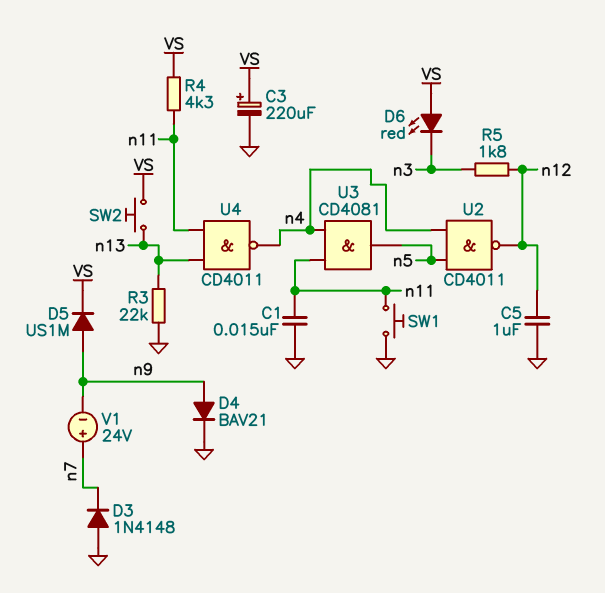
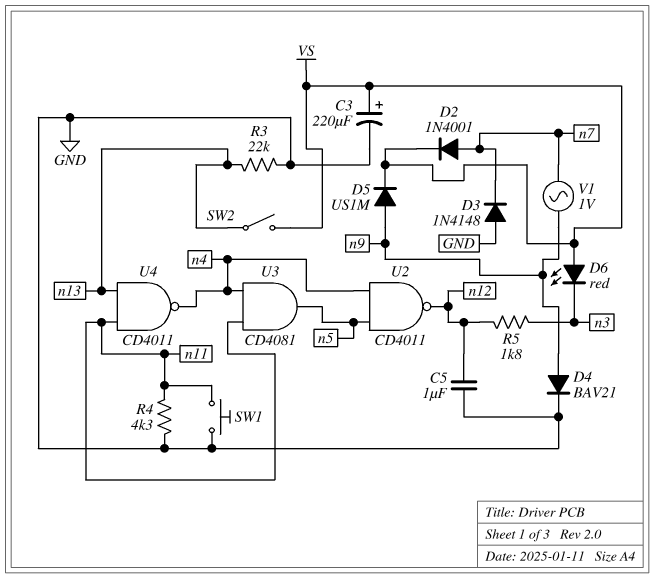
C1: 15nF (GND, n11) -> none
D2: none -> diode 1N4001 (A n7, K VS)
R4: 4.3k (VS, n11) -> 4.3k (GND, n11)
SW2: button (VS, n13) -> switch (VS, n13)
V1: 24V (plus n7, minus n9) -> AC 1V (n7, n9)

